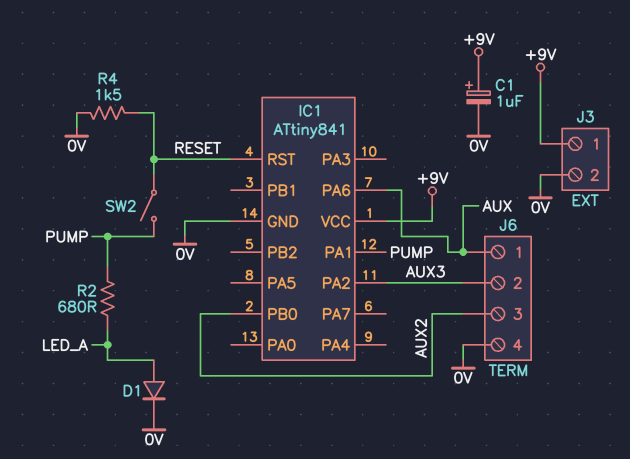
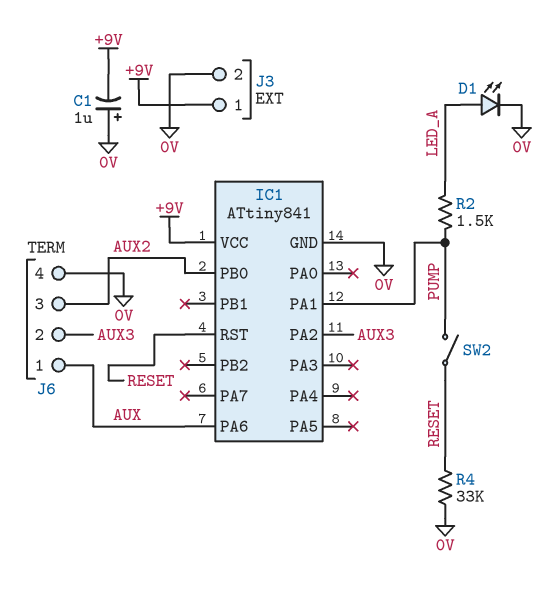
C1: 1uF (plus +9V, minus 0V) -> 1uF (plus 0V, minus +9V)
D1: diode (A LED_A, K 0V) -> LED (A LED_A, K 0V)
R2: 680 (LED_A, PUMP) -> 1.5k (LED_A, PUMP)
R4: 1.5k (0V, RESET) -> 33k (0V, RESET)

